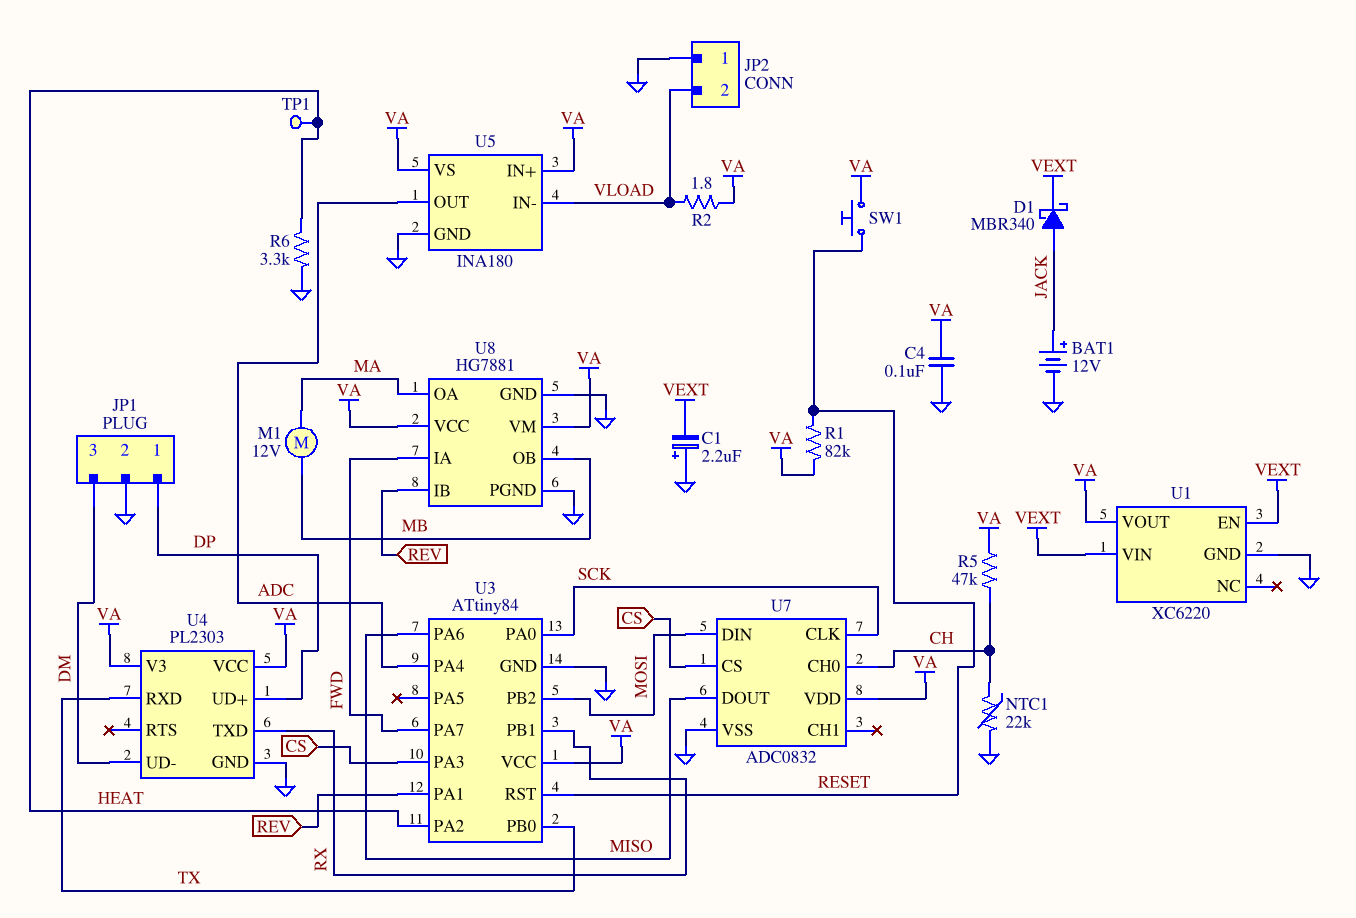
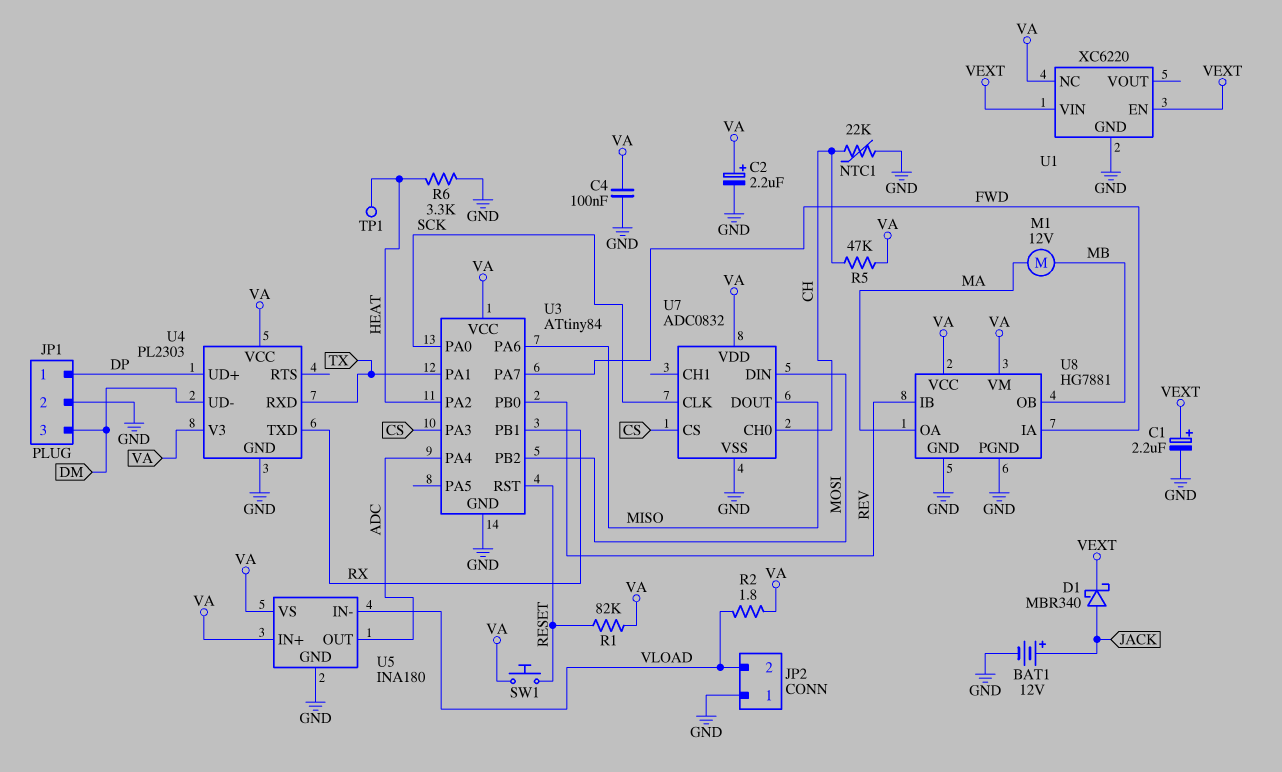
C1: 2.2uF (plus GND, minus VEXT) -> 2.2uF (plus VEXT, minus GND)
C2: none -> 2.2uF (plus VA, minus GND)
U1 pin NC: none -> VA
U1 pin VOUT: VA -> none
U3 pin PA1: REV -> TX
U3 pin PB0: TX -> REV

